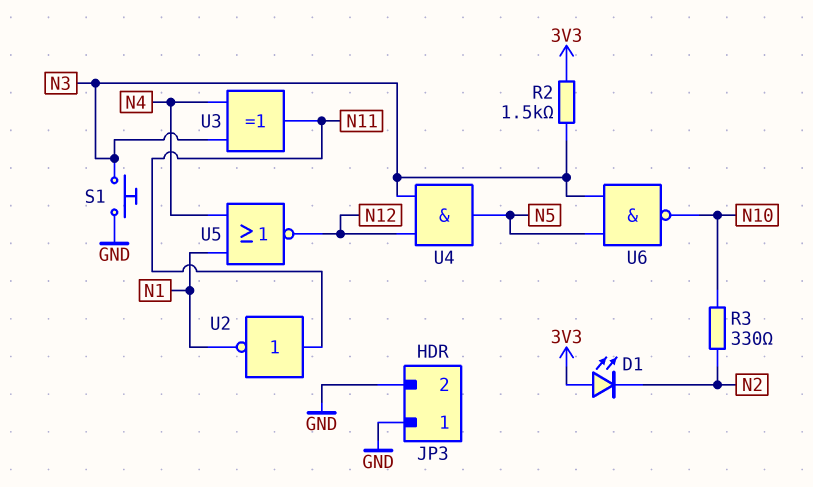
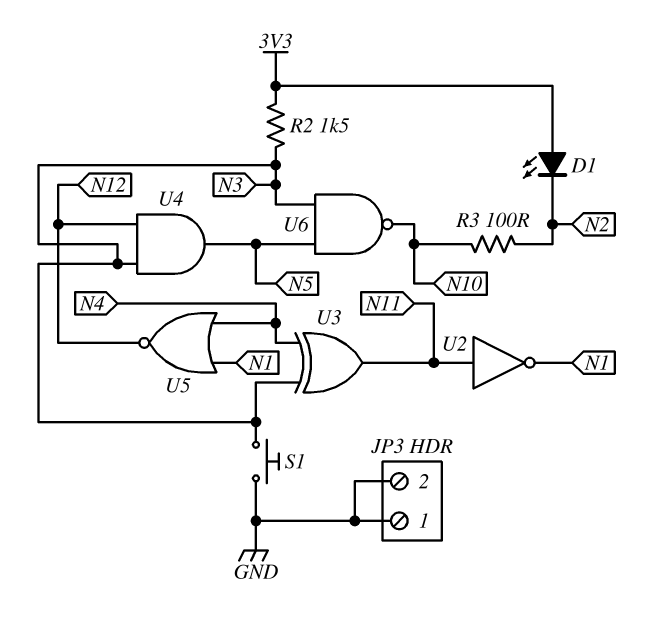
R3: 330 (N2, N10) -> 100 (N2, N10)

